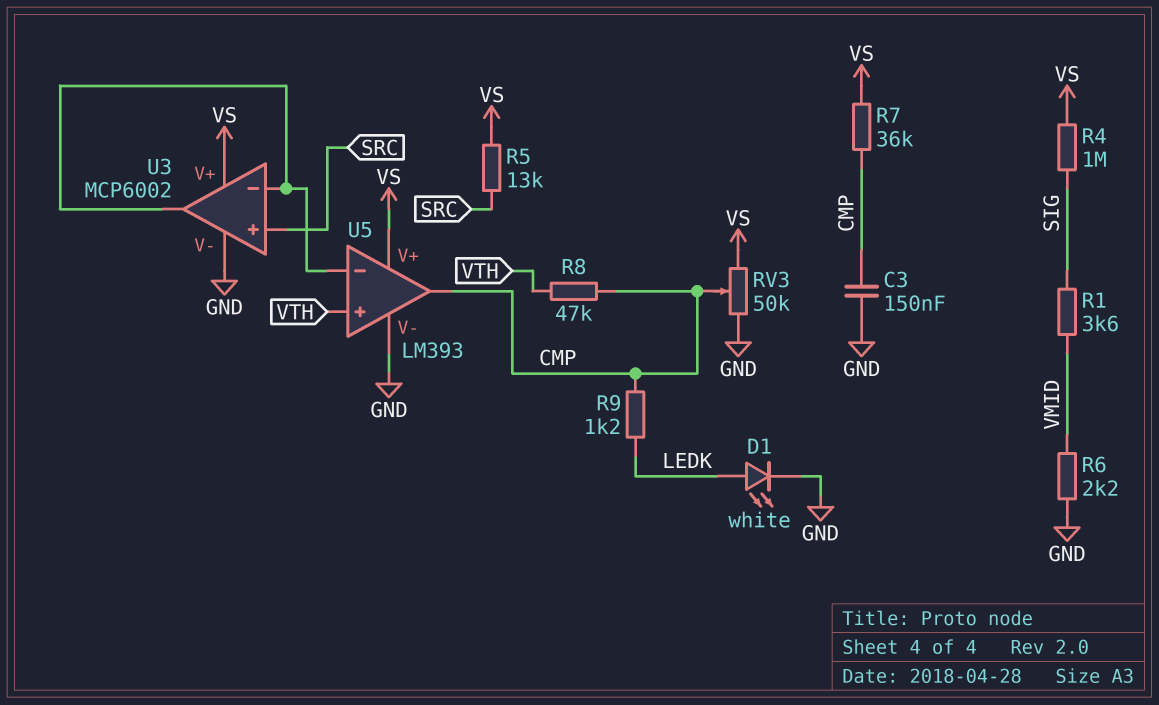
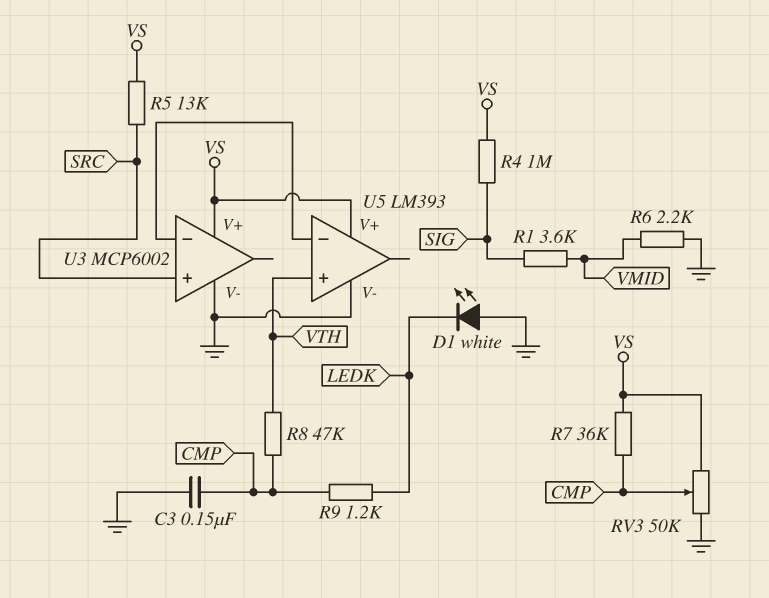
D1: LED white (A LEDK, K GND) -> LED white (A GND, K LEDK)
U3 pin out: U3/in- -> none
U5 pin out: CMP -> none

